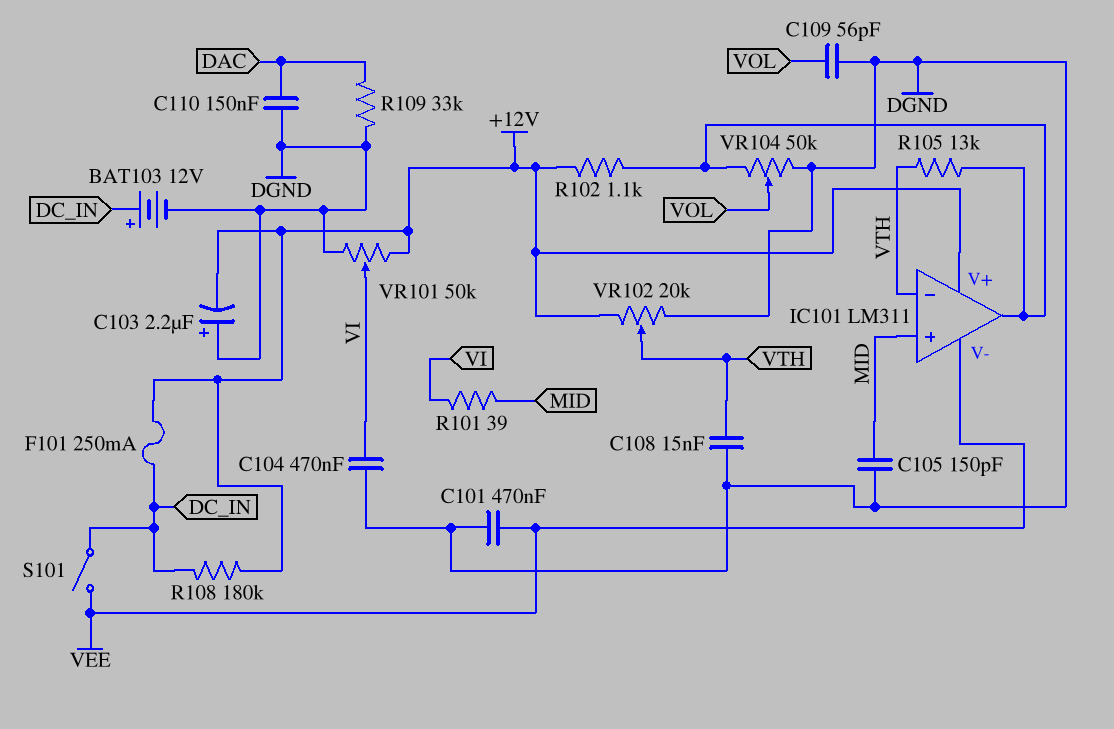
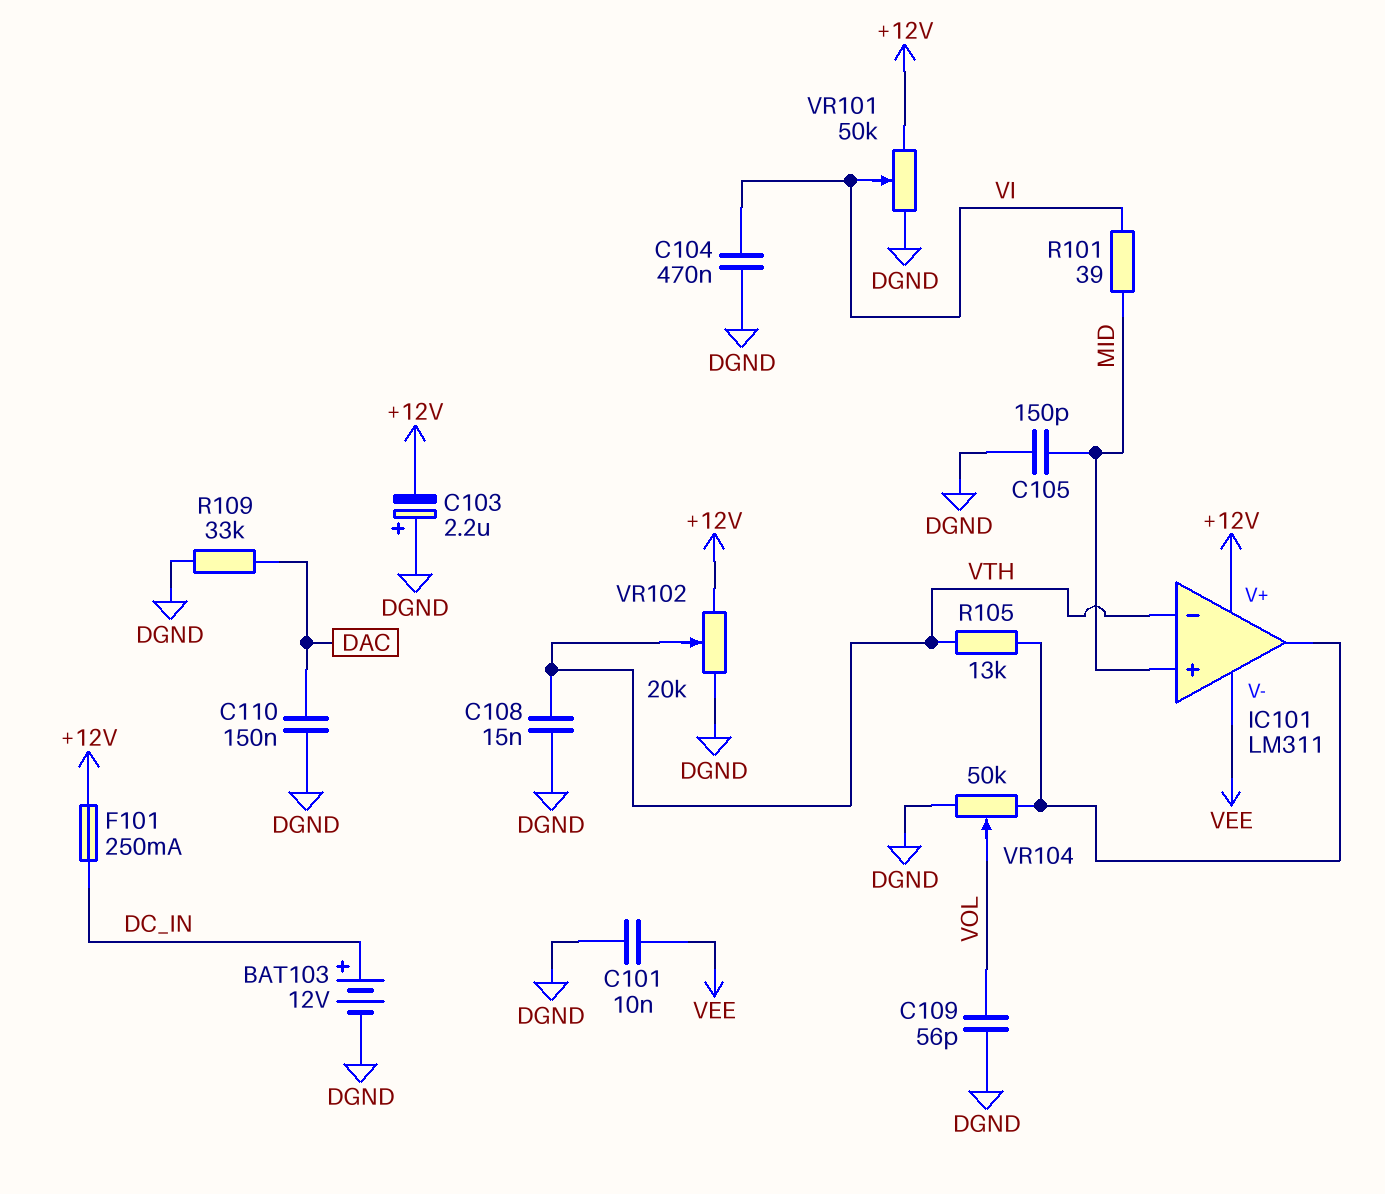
C101: 470nF (DGND, VEE) -> 10nF (DGND, VEE)
R102: 1.1k (+12V, IC101/out) -> none
R108: 180k (+12V, DC_IN) -> none
S101: switch (DC_IN, VEE) -> none

